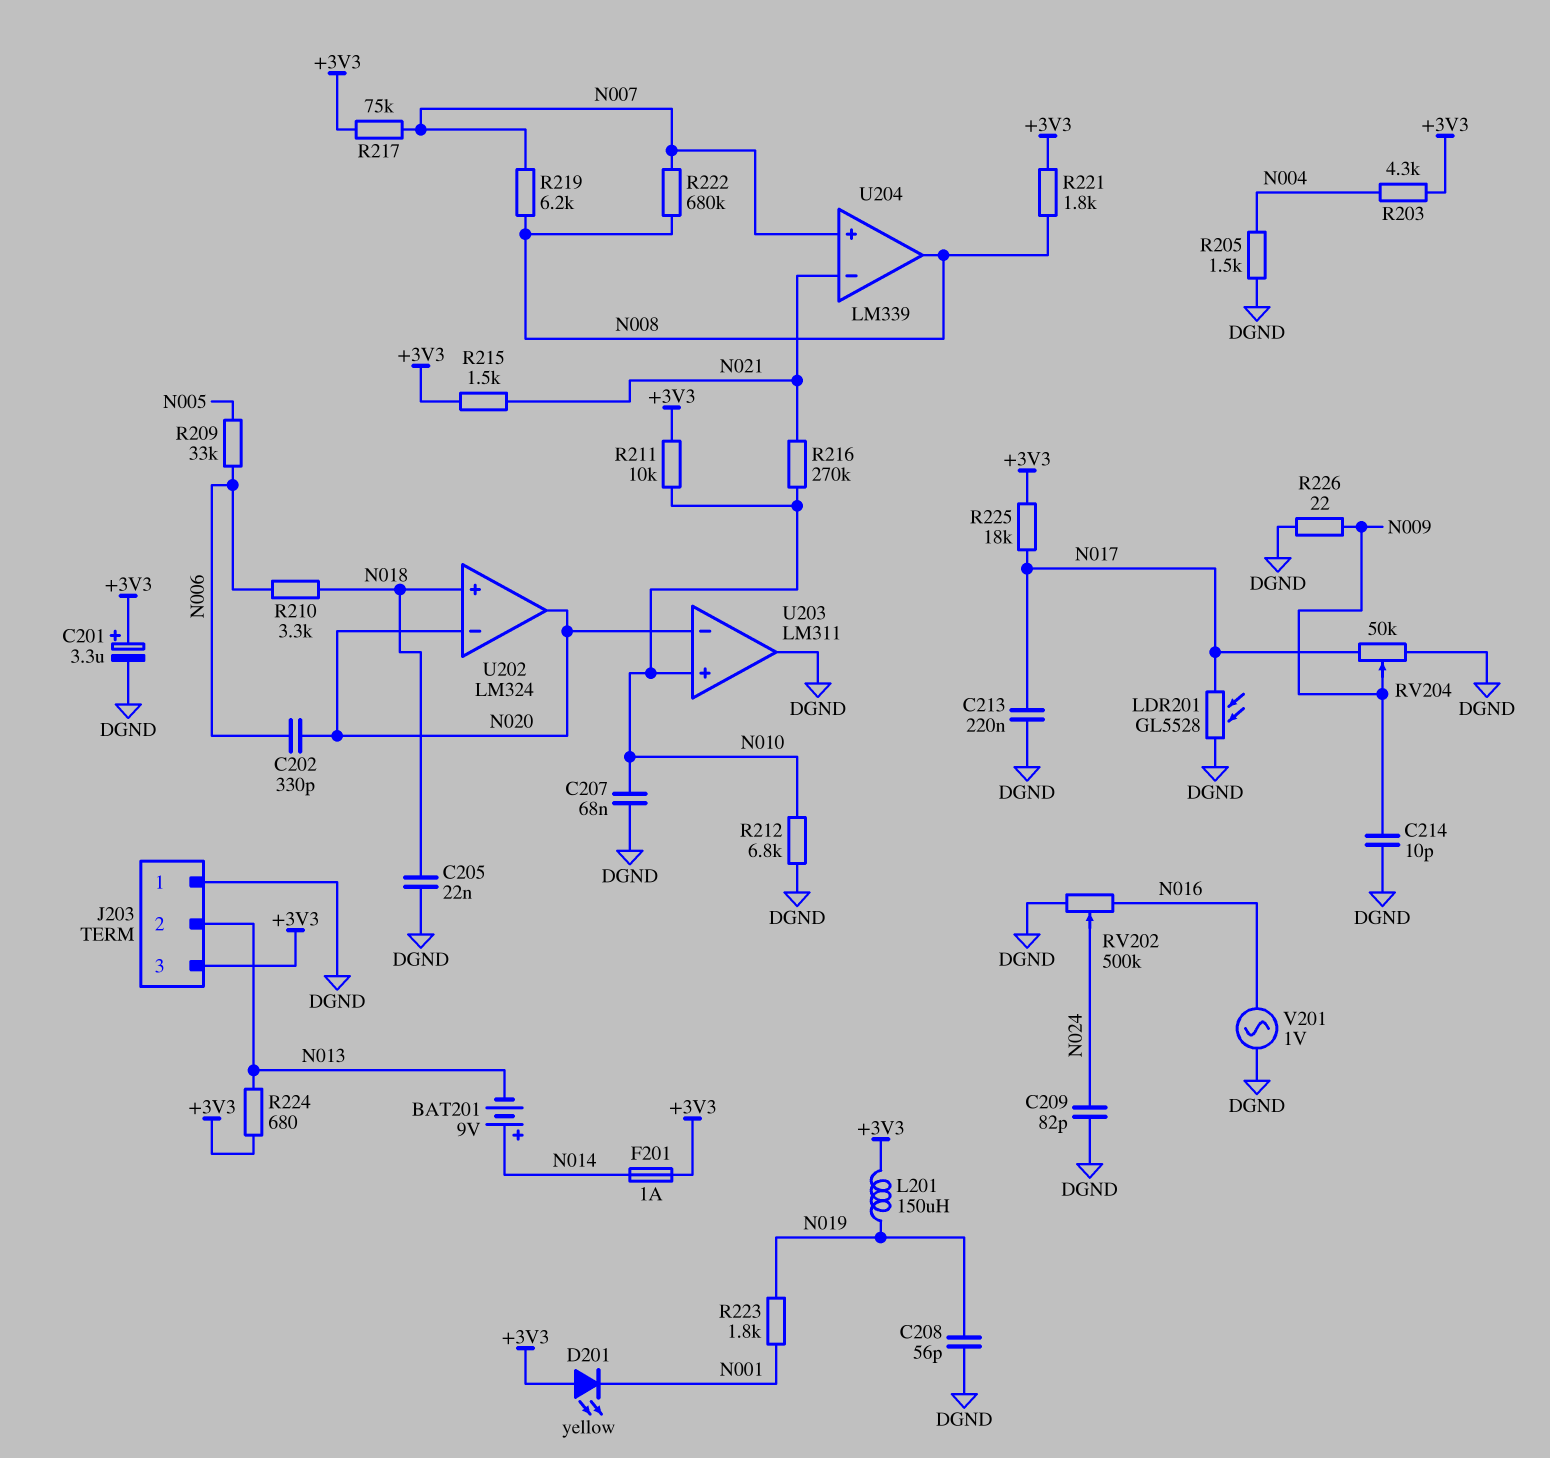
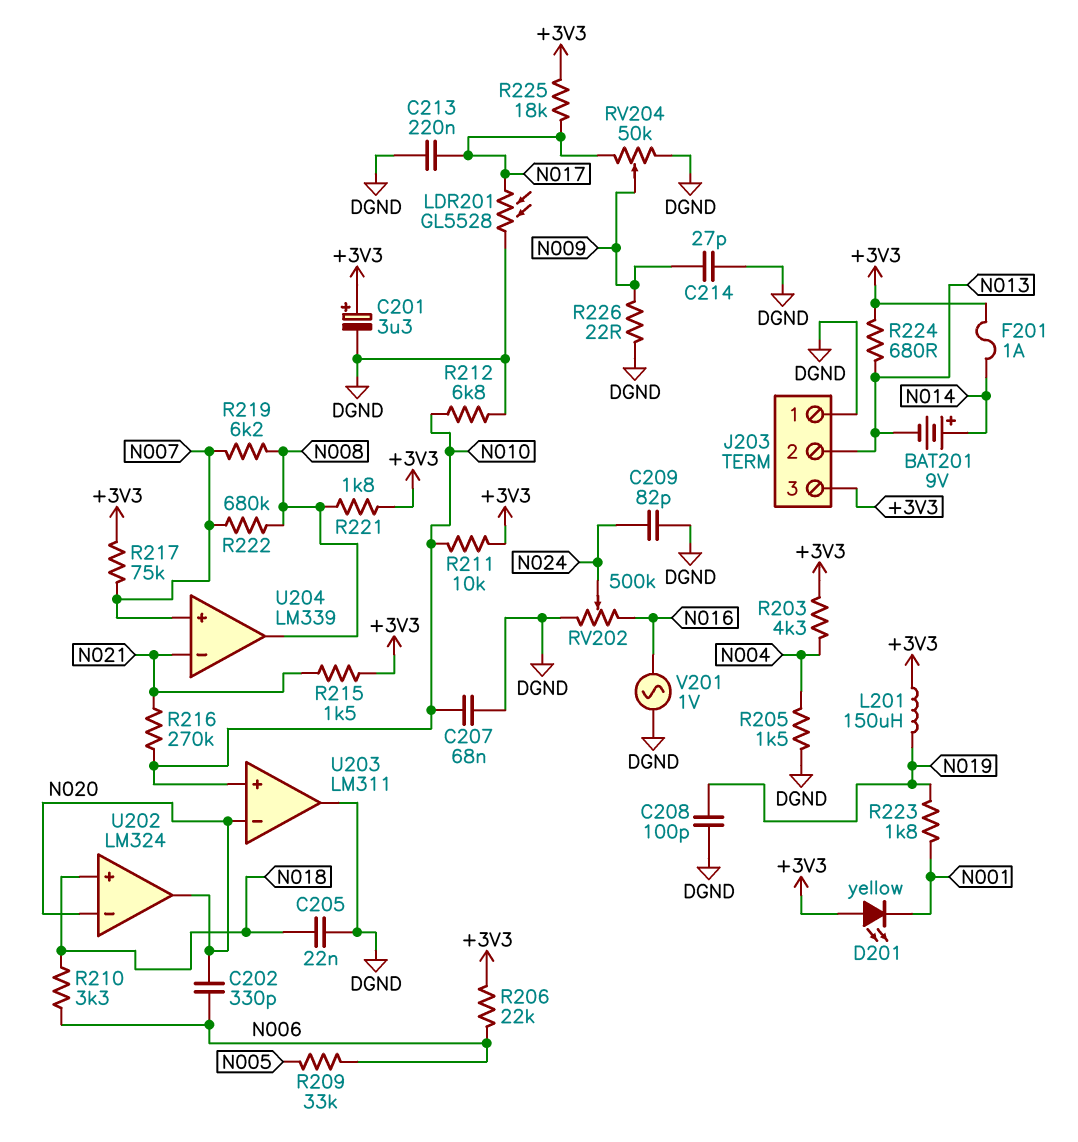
C208: 56pF (DGND, N019) -> 100pF (DGND, N019)
C214: 10pF (DGND, N009) -> 27pF (DGND, N009)
R206: none -> 22k (+3V3, N006)

